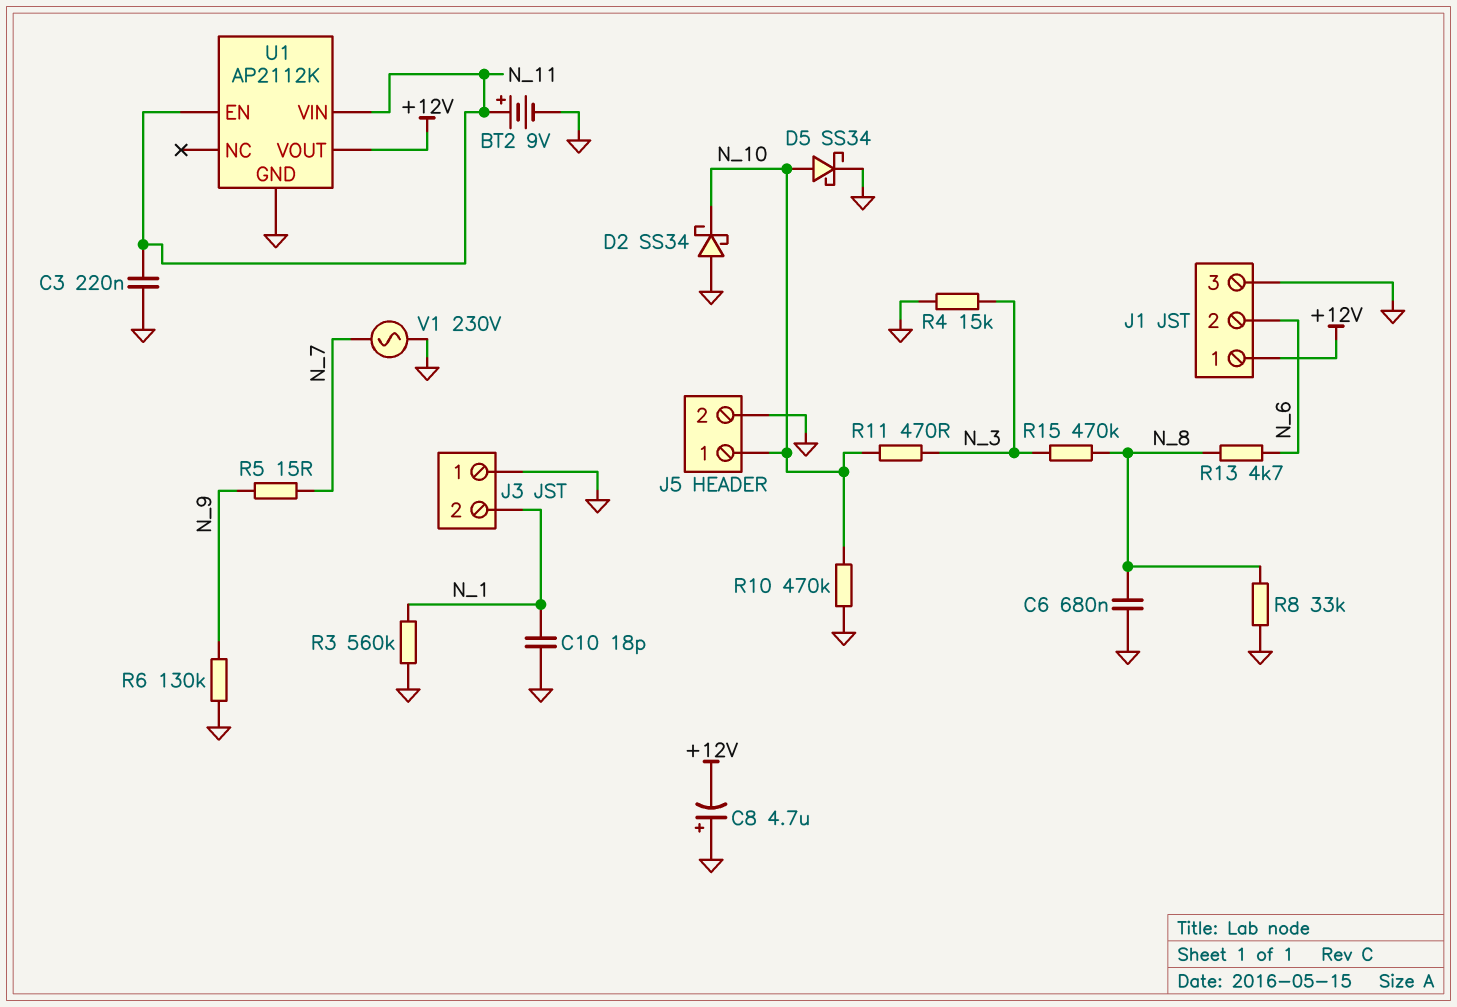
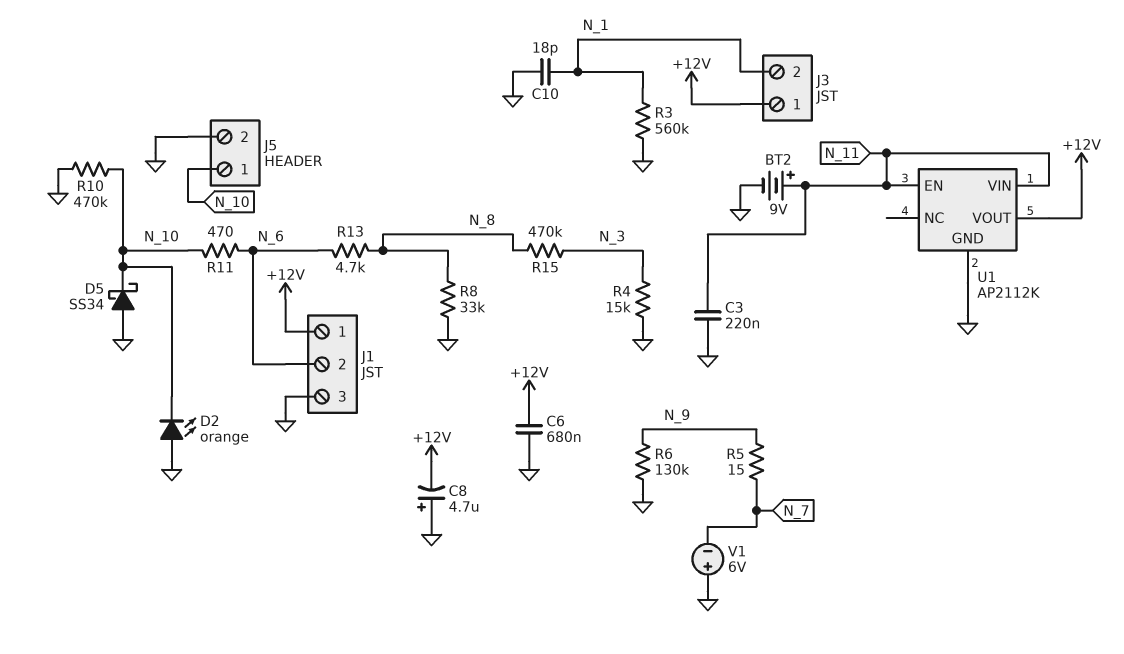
C6: 680nF (GND, N_8) -> 680nF (+12V, GND)
D2: schottky SS34 (A GND, K N_10) -> LED orange (A GND, K N_10)
D5: schottky SS34 (A N_10, K GND) -> schottky SS34 (A GND, K N_10)
J3 pin 1: GND -> +12V
R11: 470 (N_3, N_10) -> 470 (N_6, N_10)
V1: AC 230V (GND, N_7) -> 6V (plus GND, minus N_7)

